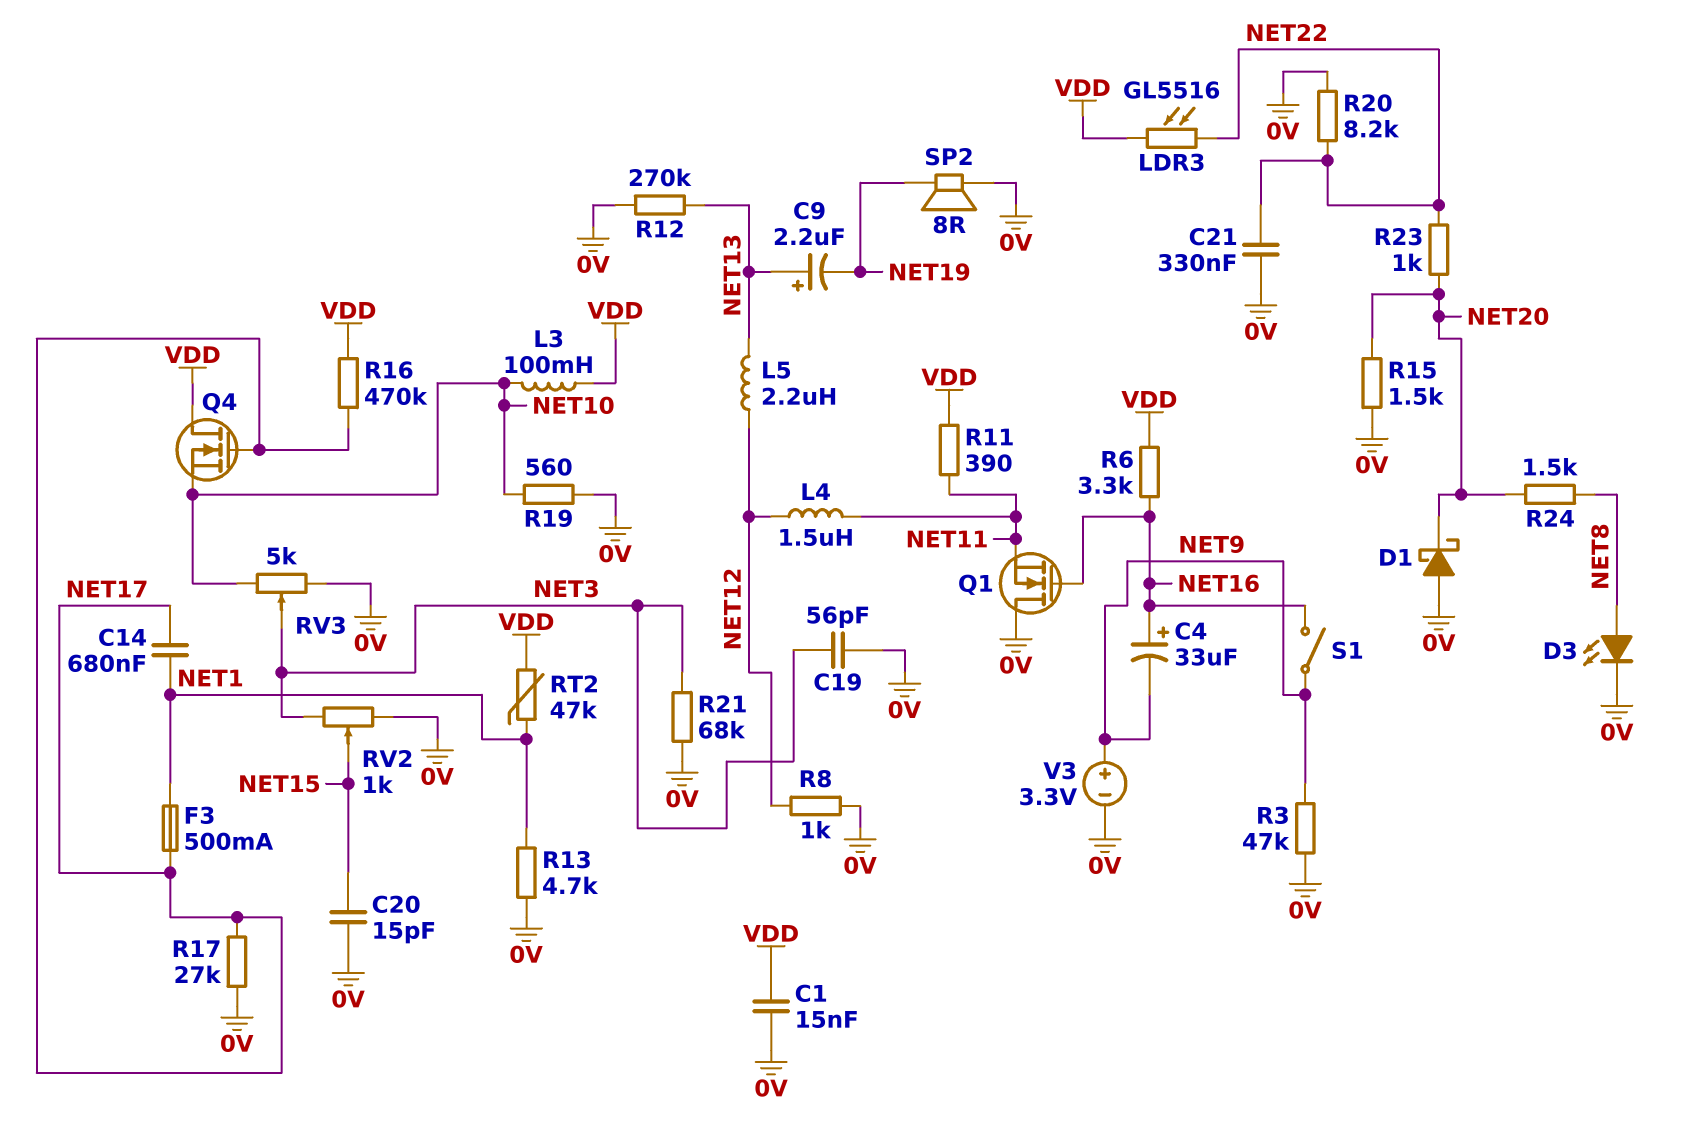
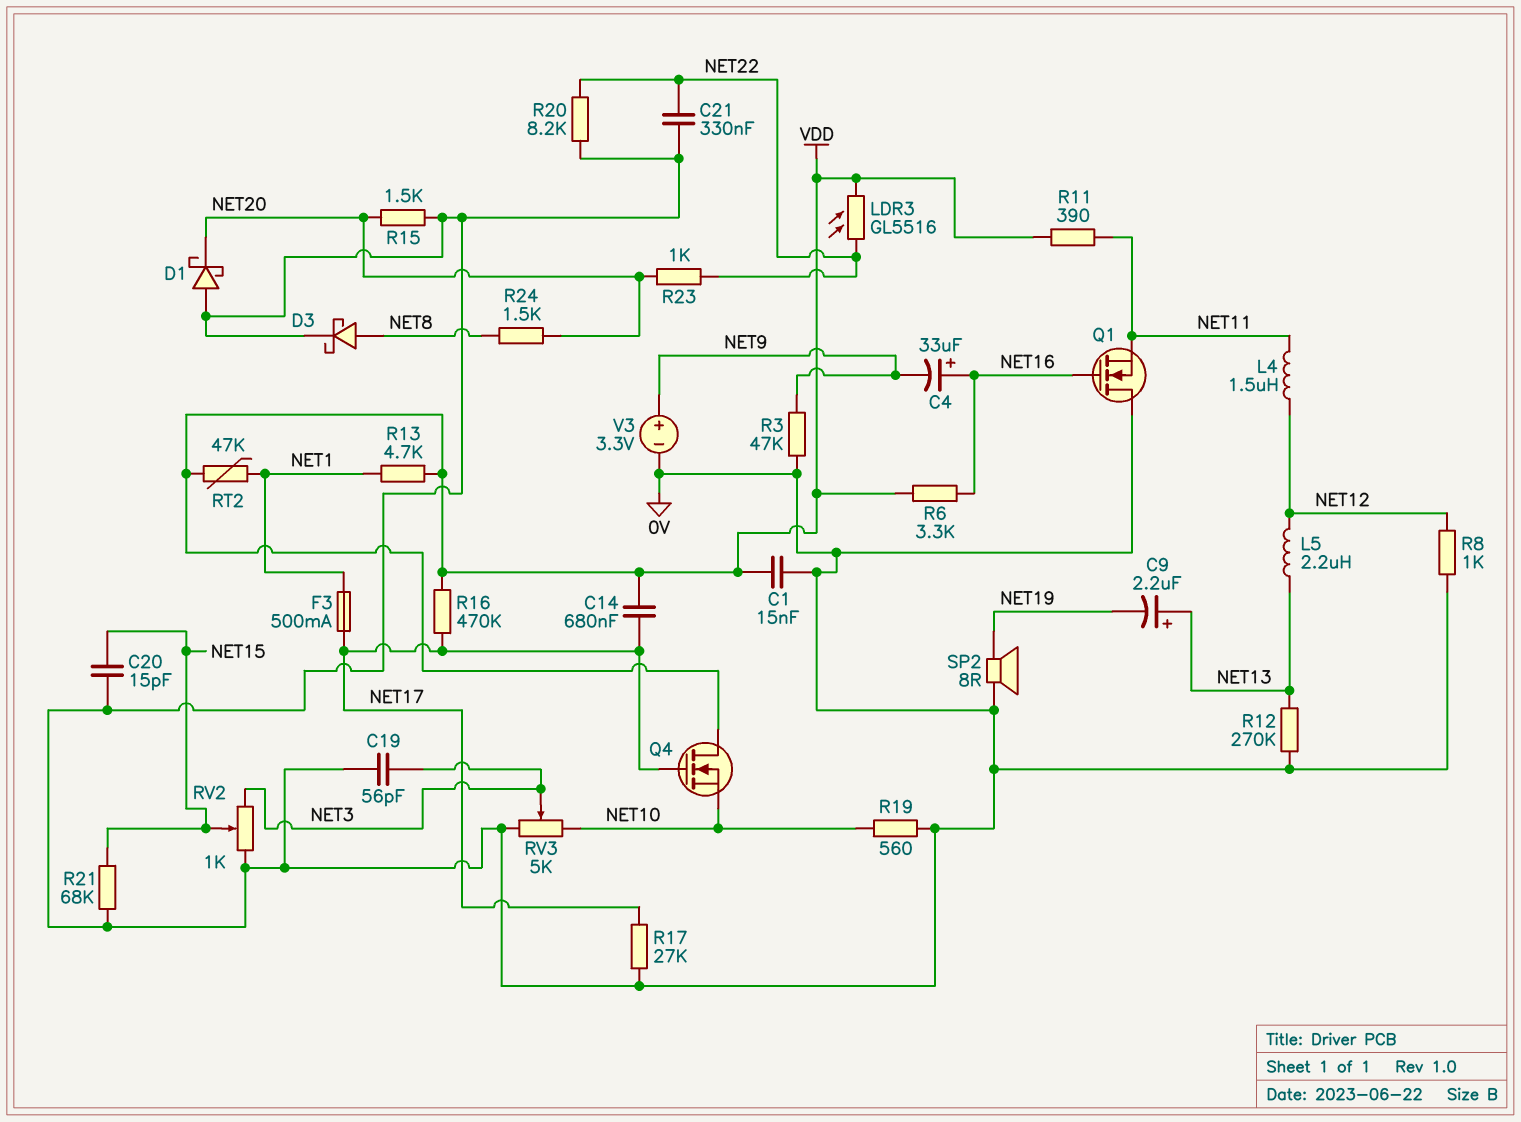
C14: 680nF (NET1, NET17) -> 680nF (NET17, VDD)
D3: LED (A NET8, K 0V) -> schottky (A NET8, K 0V)
L3: 100mH (NET10, VDD) -> none
R13: 4.7k (0V, NET1) -> 4.7k (NET1, VDD)
R21: 68k (0V, NET3) -> 68k (0V, NET15)
S1: switch (NET9, NET16) -> none

